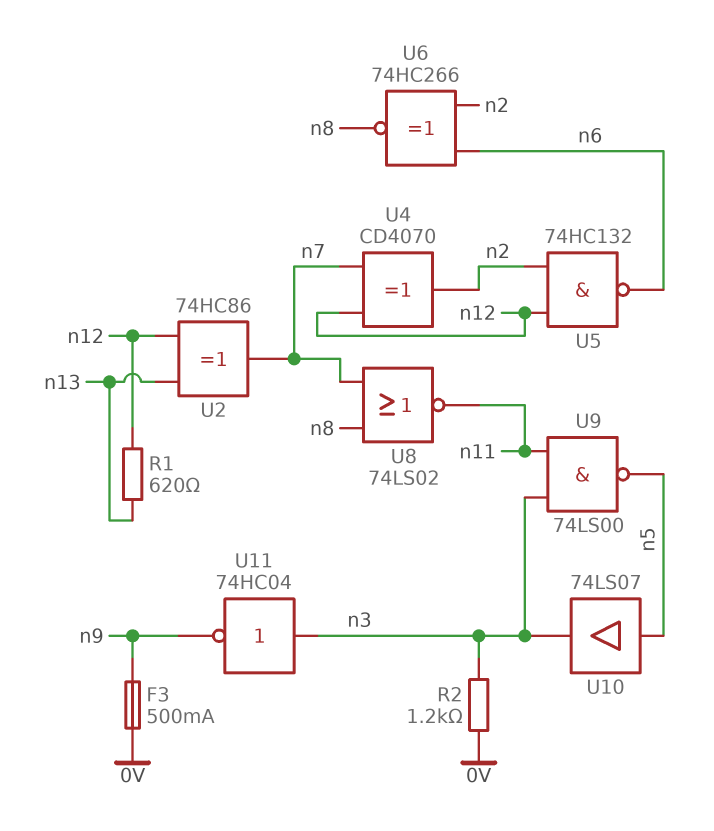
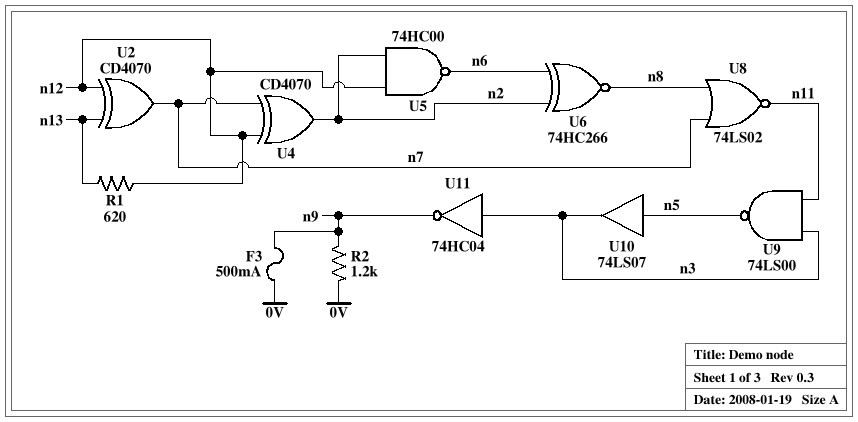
R2: 1.2k (0V, n3) -> 1.2k (0V, n9)
U2: XOR 74HC86 (in n12, in n13, out n7) -> XOR CD4070 (in n12, in n13, out n7)
U5: NAND 74HC132 (in n2, in n12, out n6) -> NAND 74HC00 (in n2, in n12, out n6)

